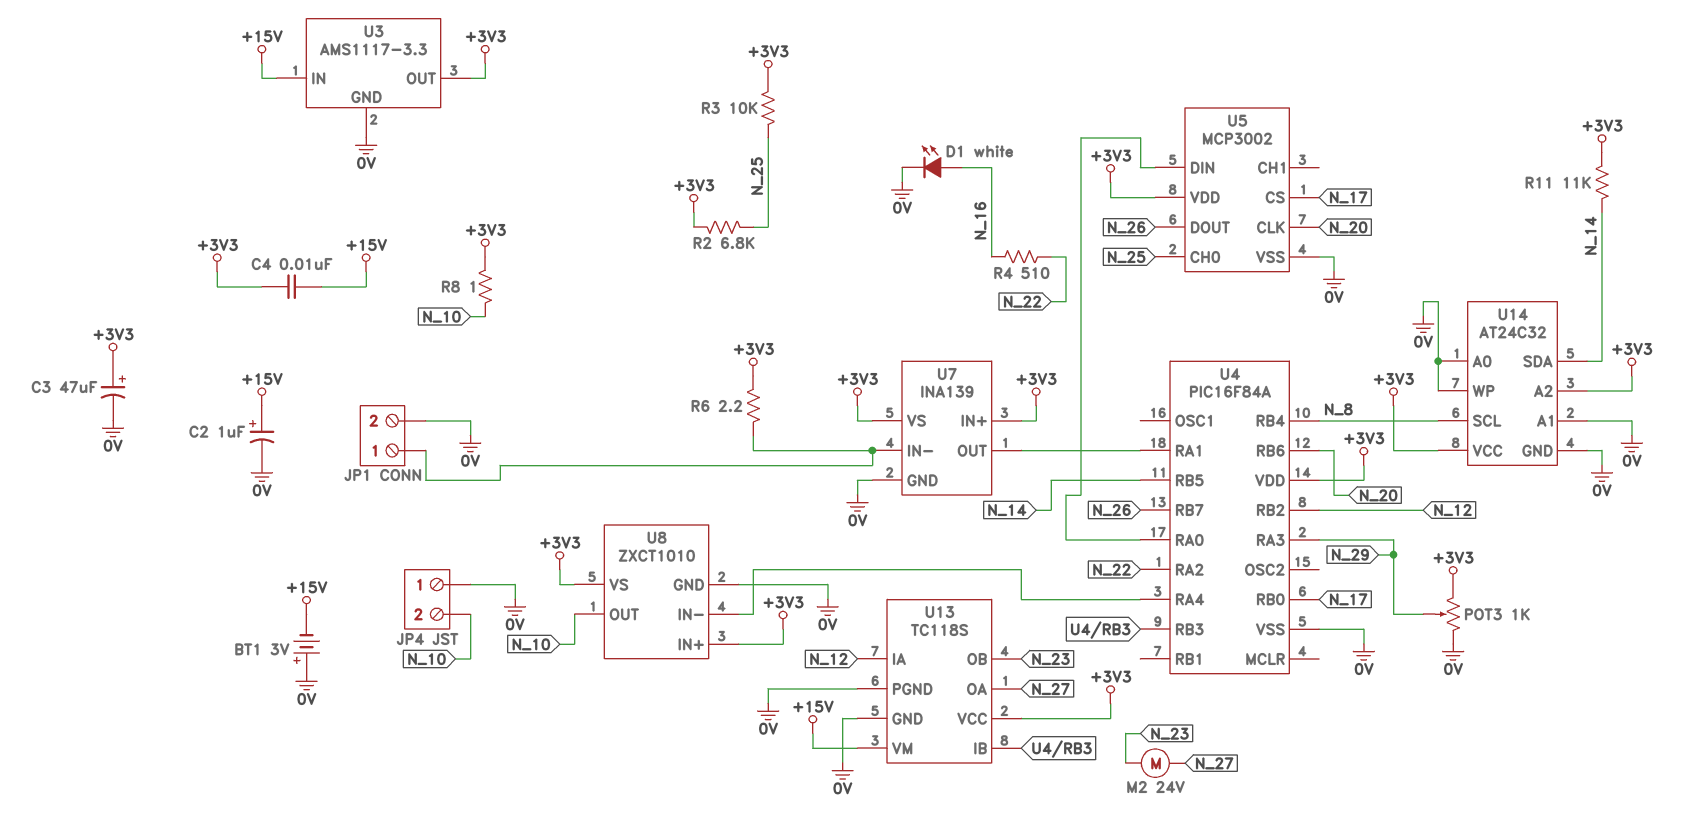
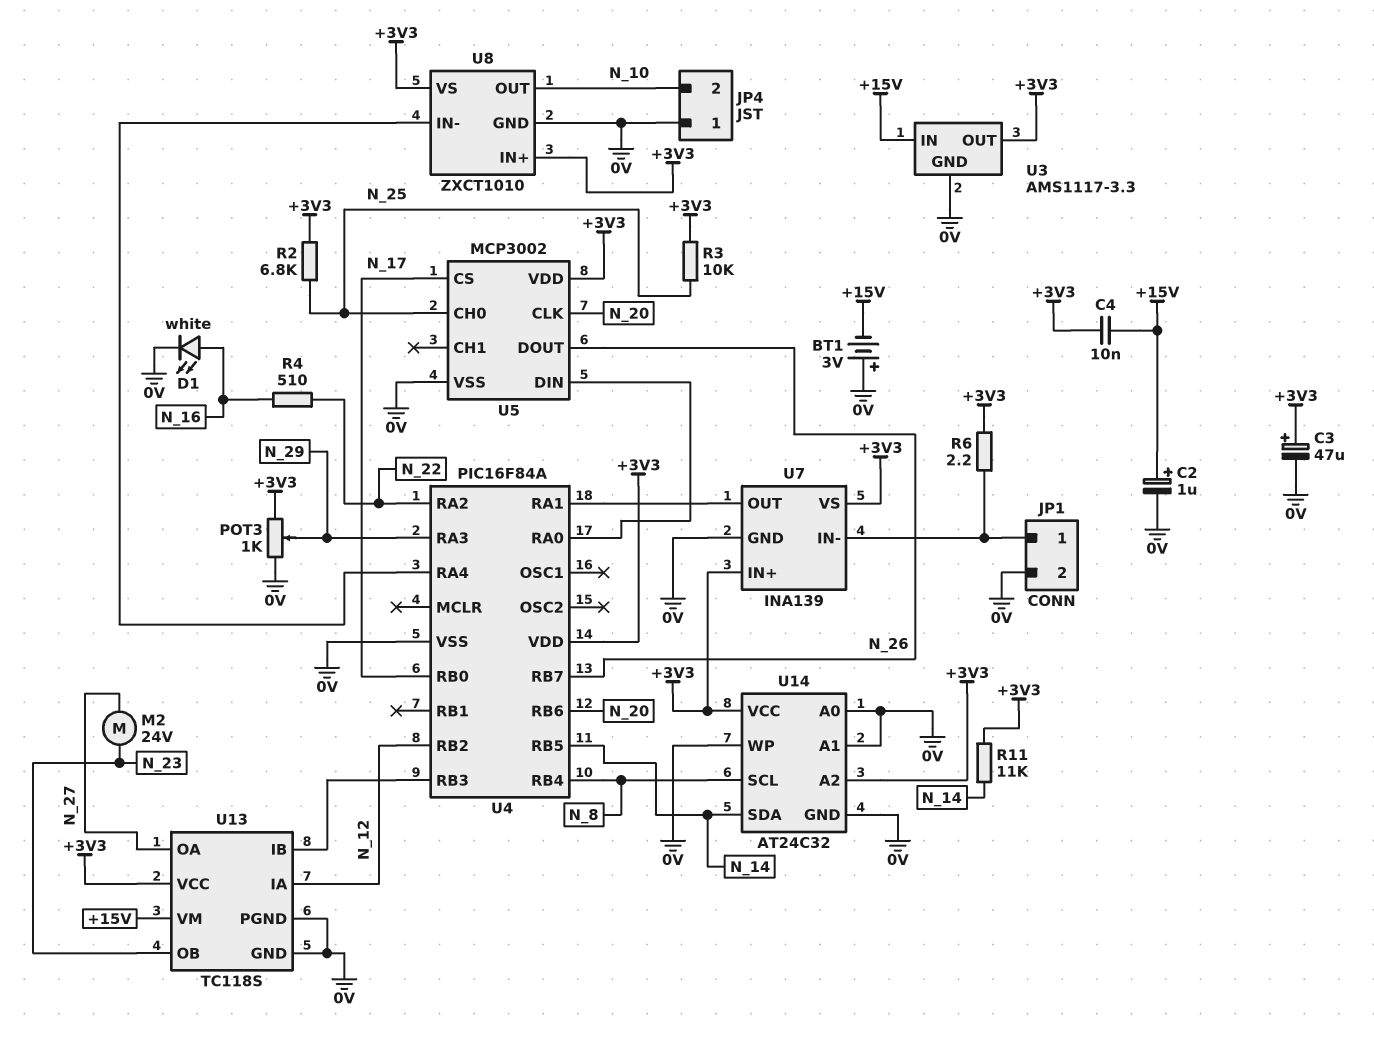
R8: 1 (+3V3, N_10) -> none

